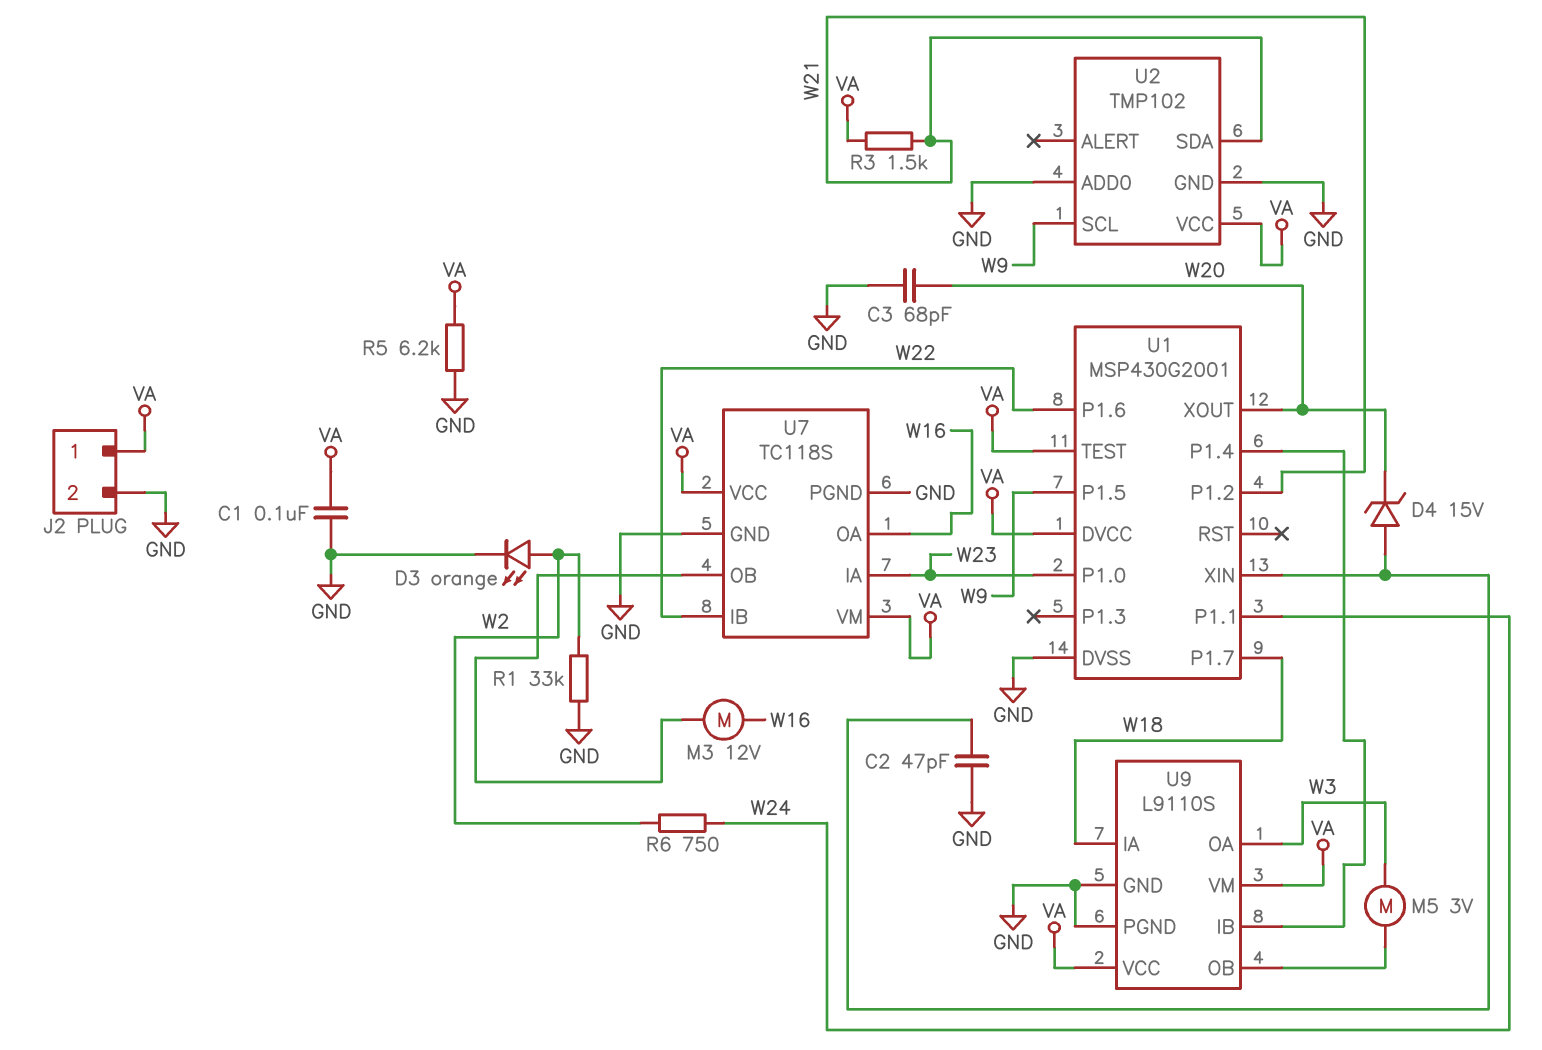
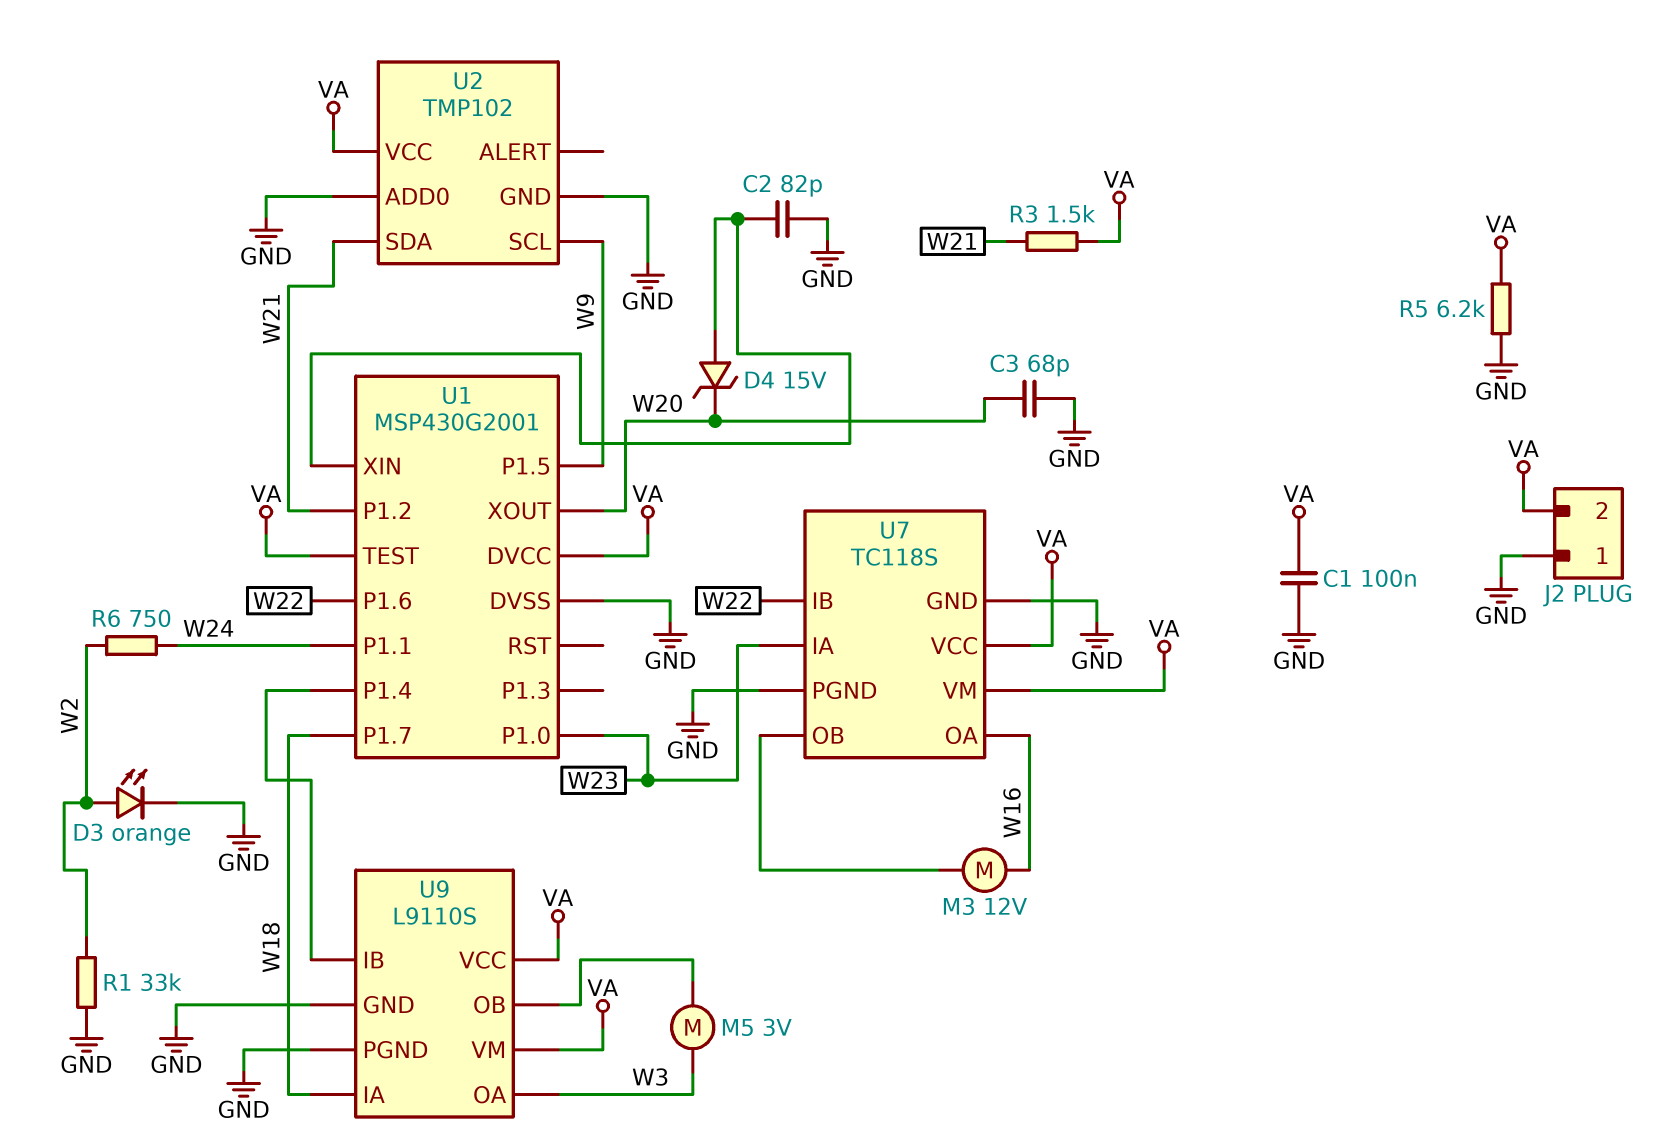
C2: 47pF (GND, U1/XIN) -> 82pF (GND, U1/XIN)
J2 pin 1: VA -> GND
J2 pin 2: GND -> VA

